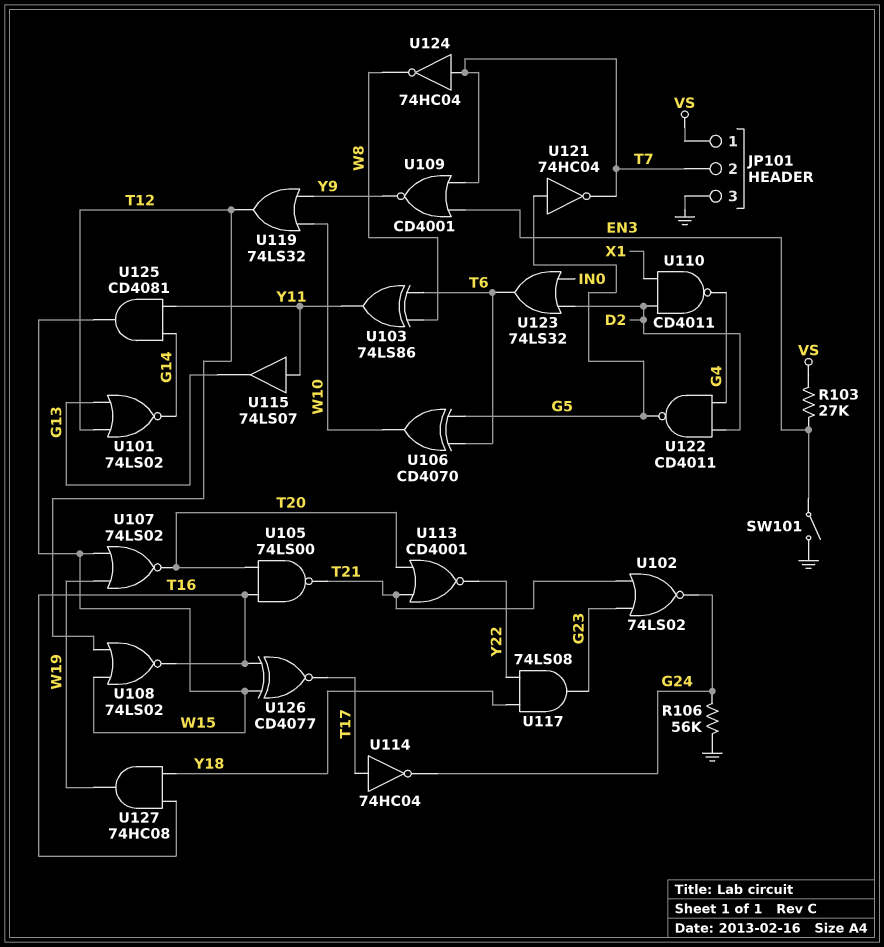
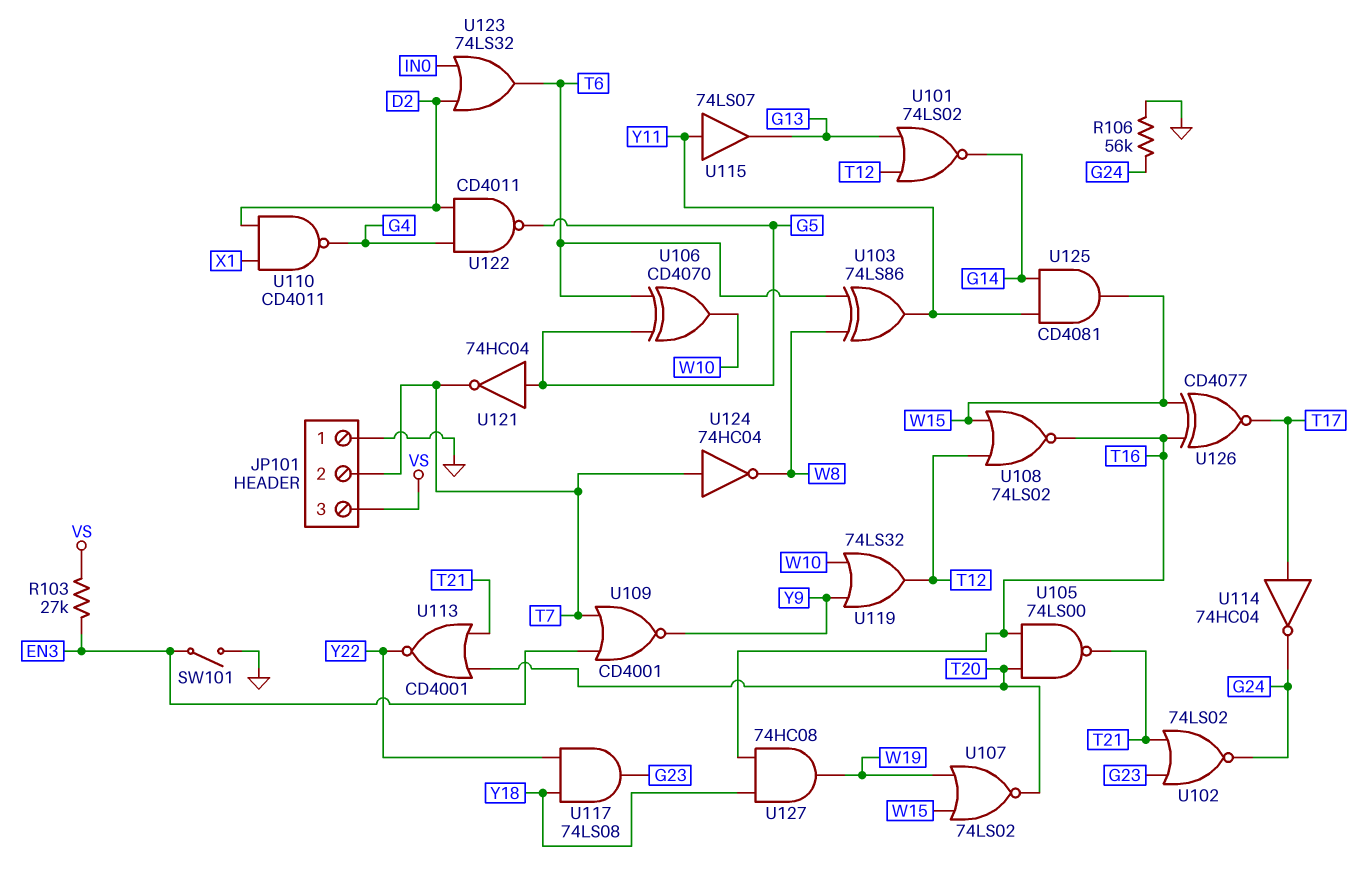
JP101 pin 1: VS -> GND
JP101 pin 3: GND -> VS

